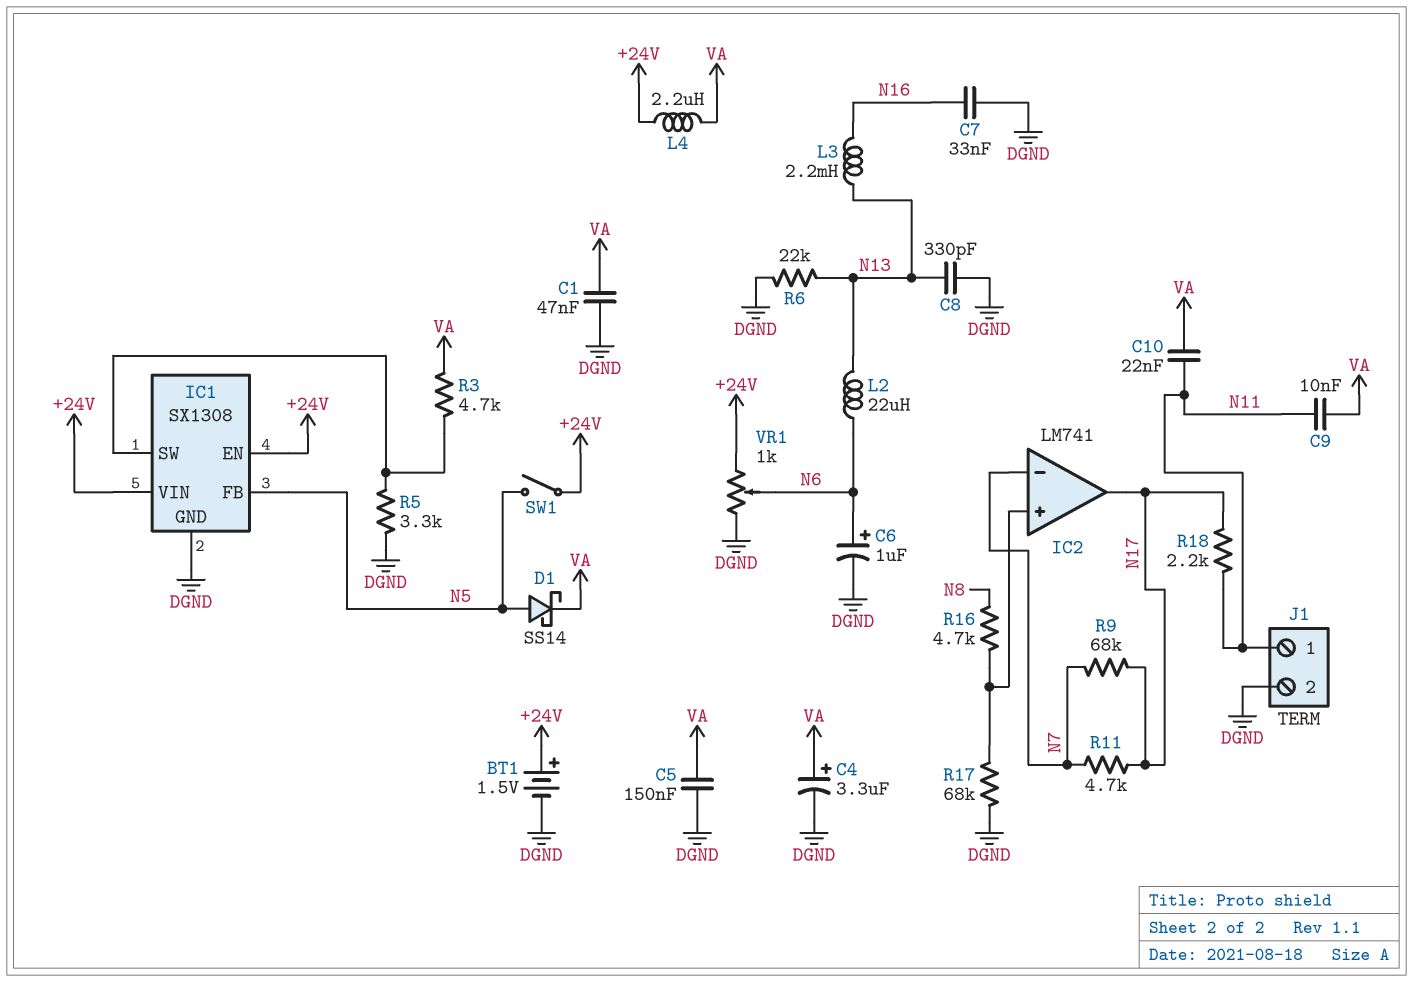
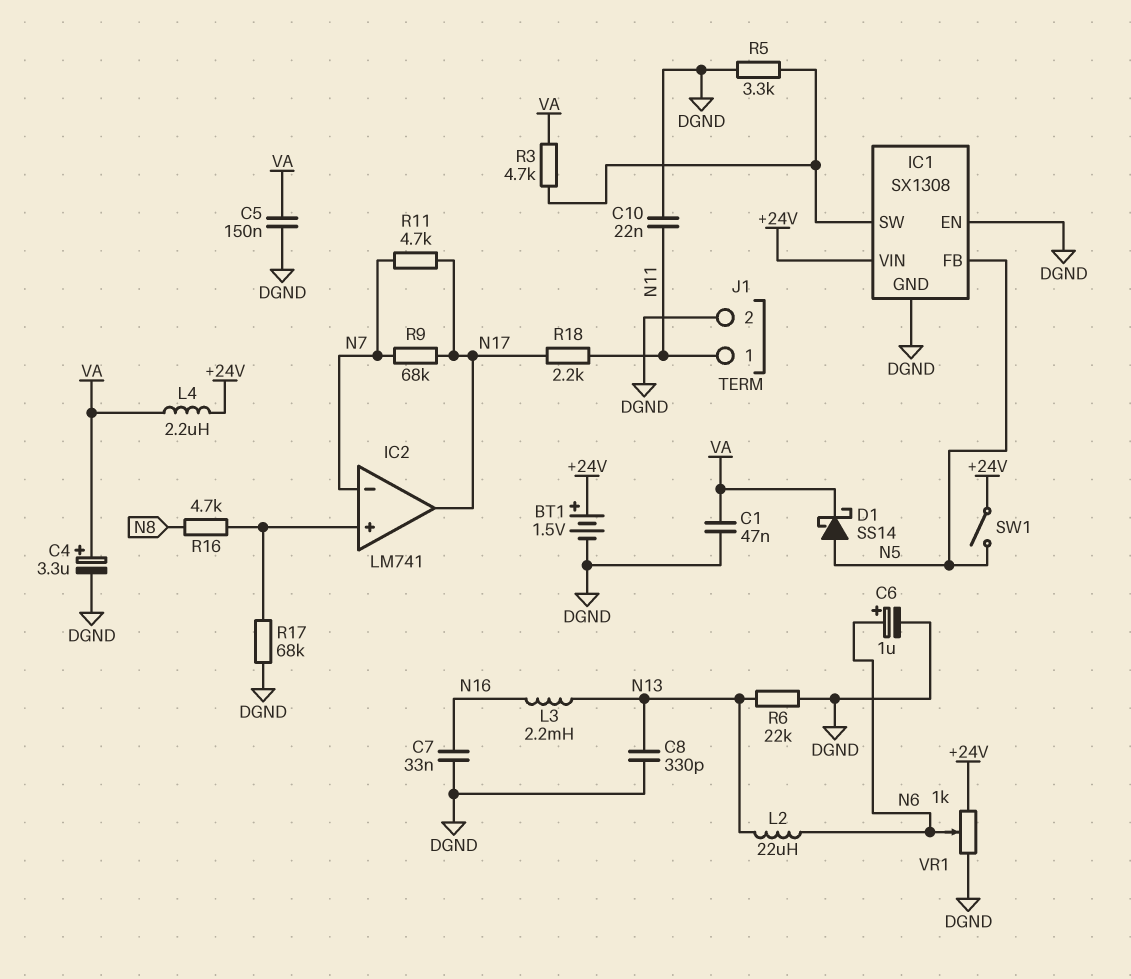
C9: 10nF (N11, VA) -> none
C10: 22nF (N11, VA) -> 22nF (DGND, N11)
IC1 pin EN: +24V -> DGND

